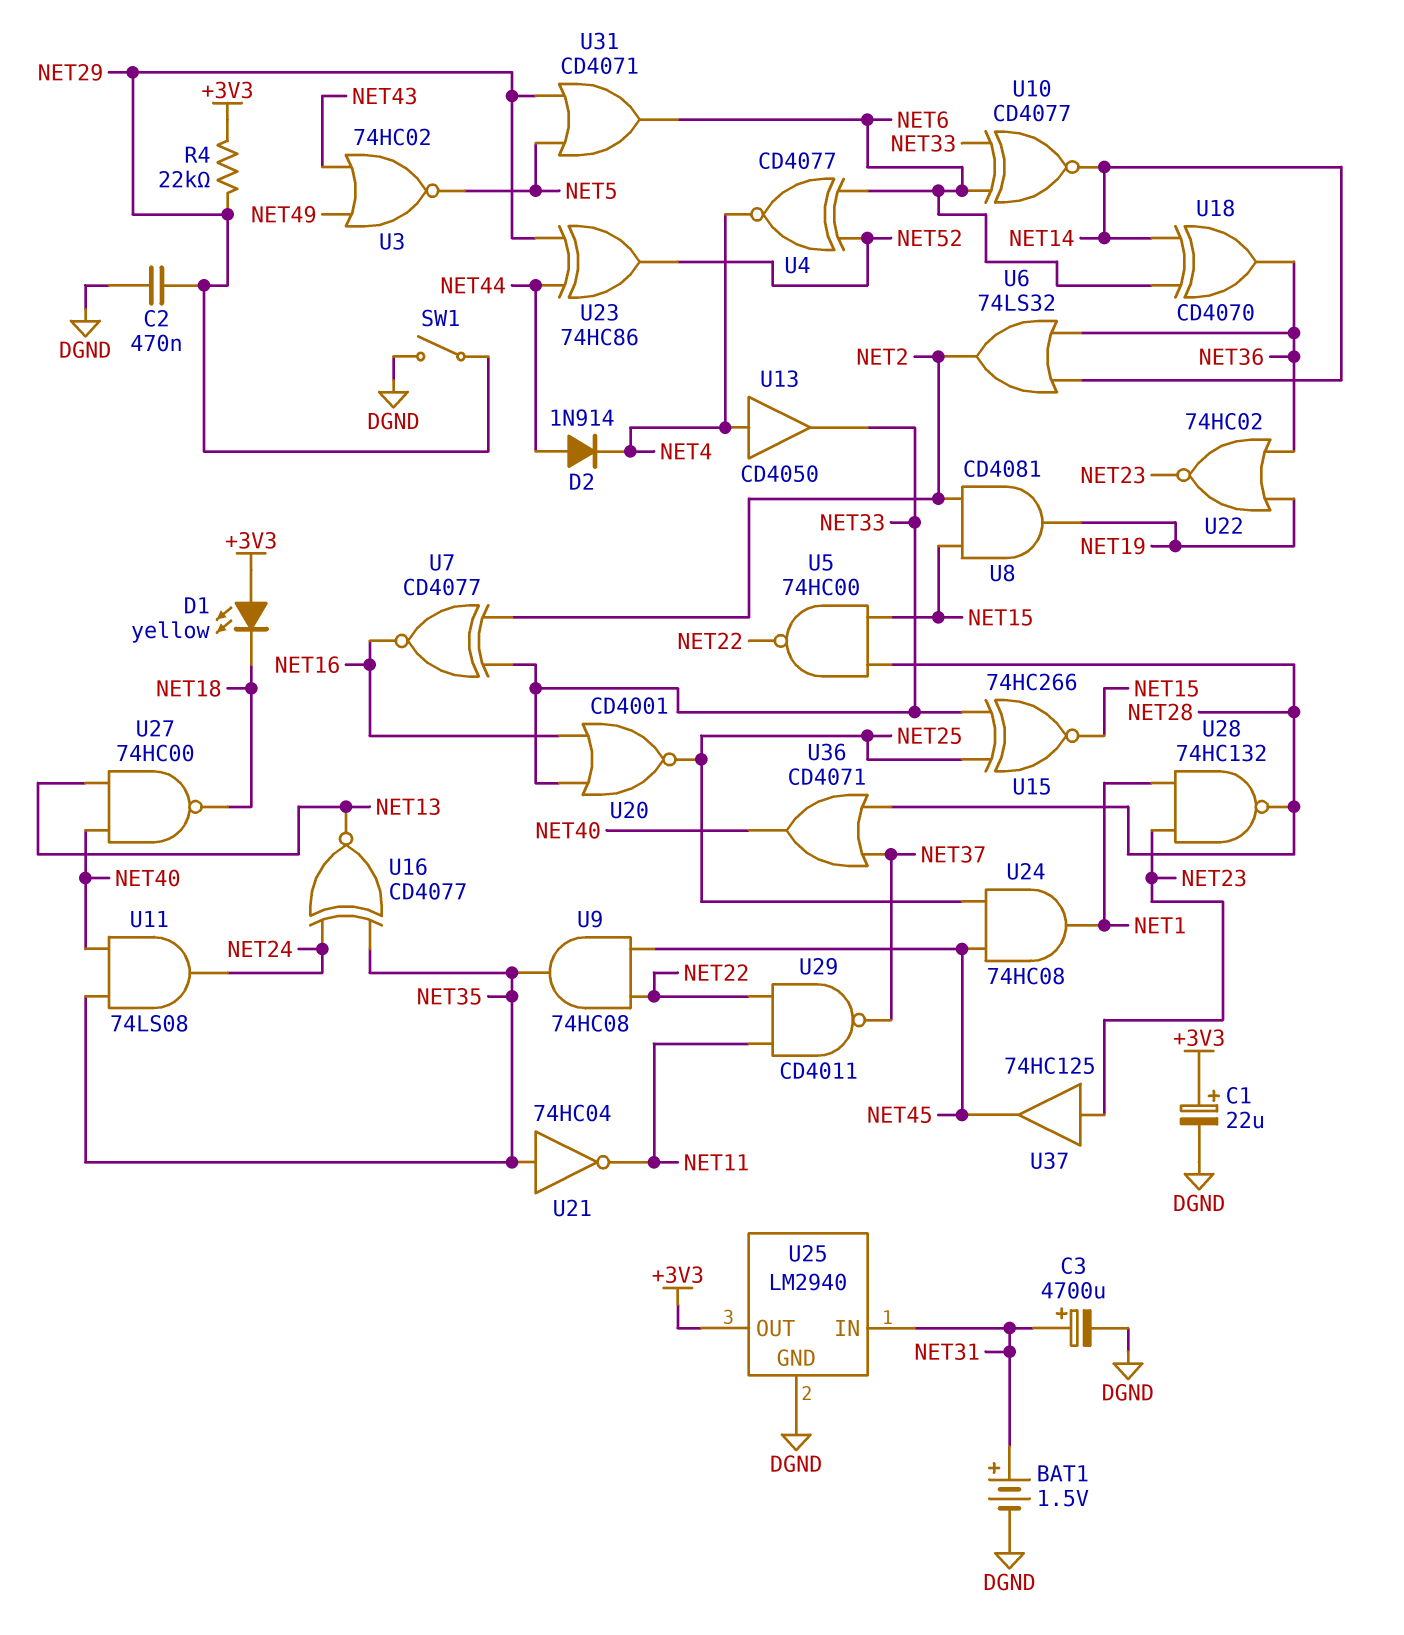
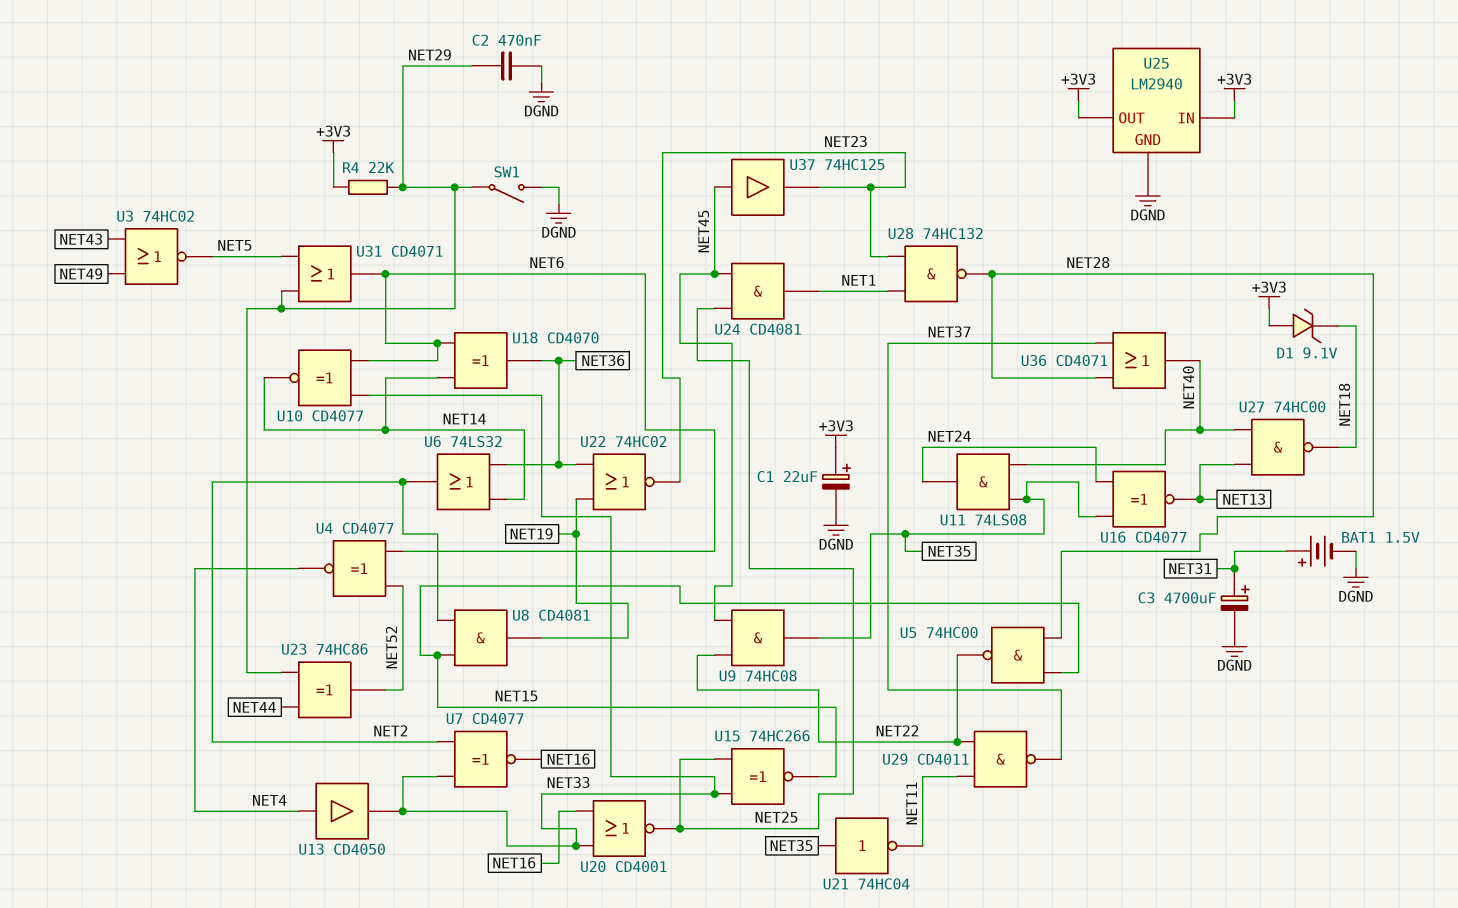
D1: LED yellow (A +3V3, K NET18) -> zener 9.1V (A +3V3, K NET18)
D2: diode 1N914 (A NET44, K NET4) -> none
U24: AND 74HC08 (in NET25, in NET45, out NET1) -> AND CD4081 (in NET25, in NET45, out NET1)
U25 pin IN: NET31 -> +3V3
U37: buffer 74HC125 (in NET23, out NET45) -> buffer 74HC125 (in NET45, out NET23)

